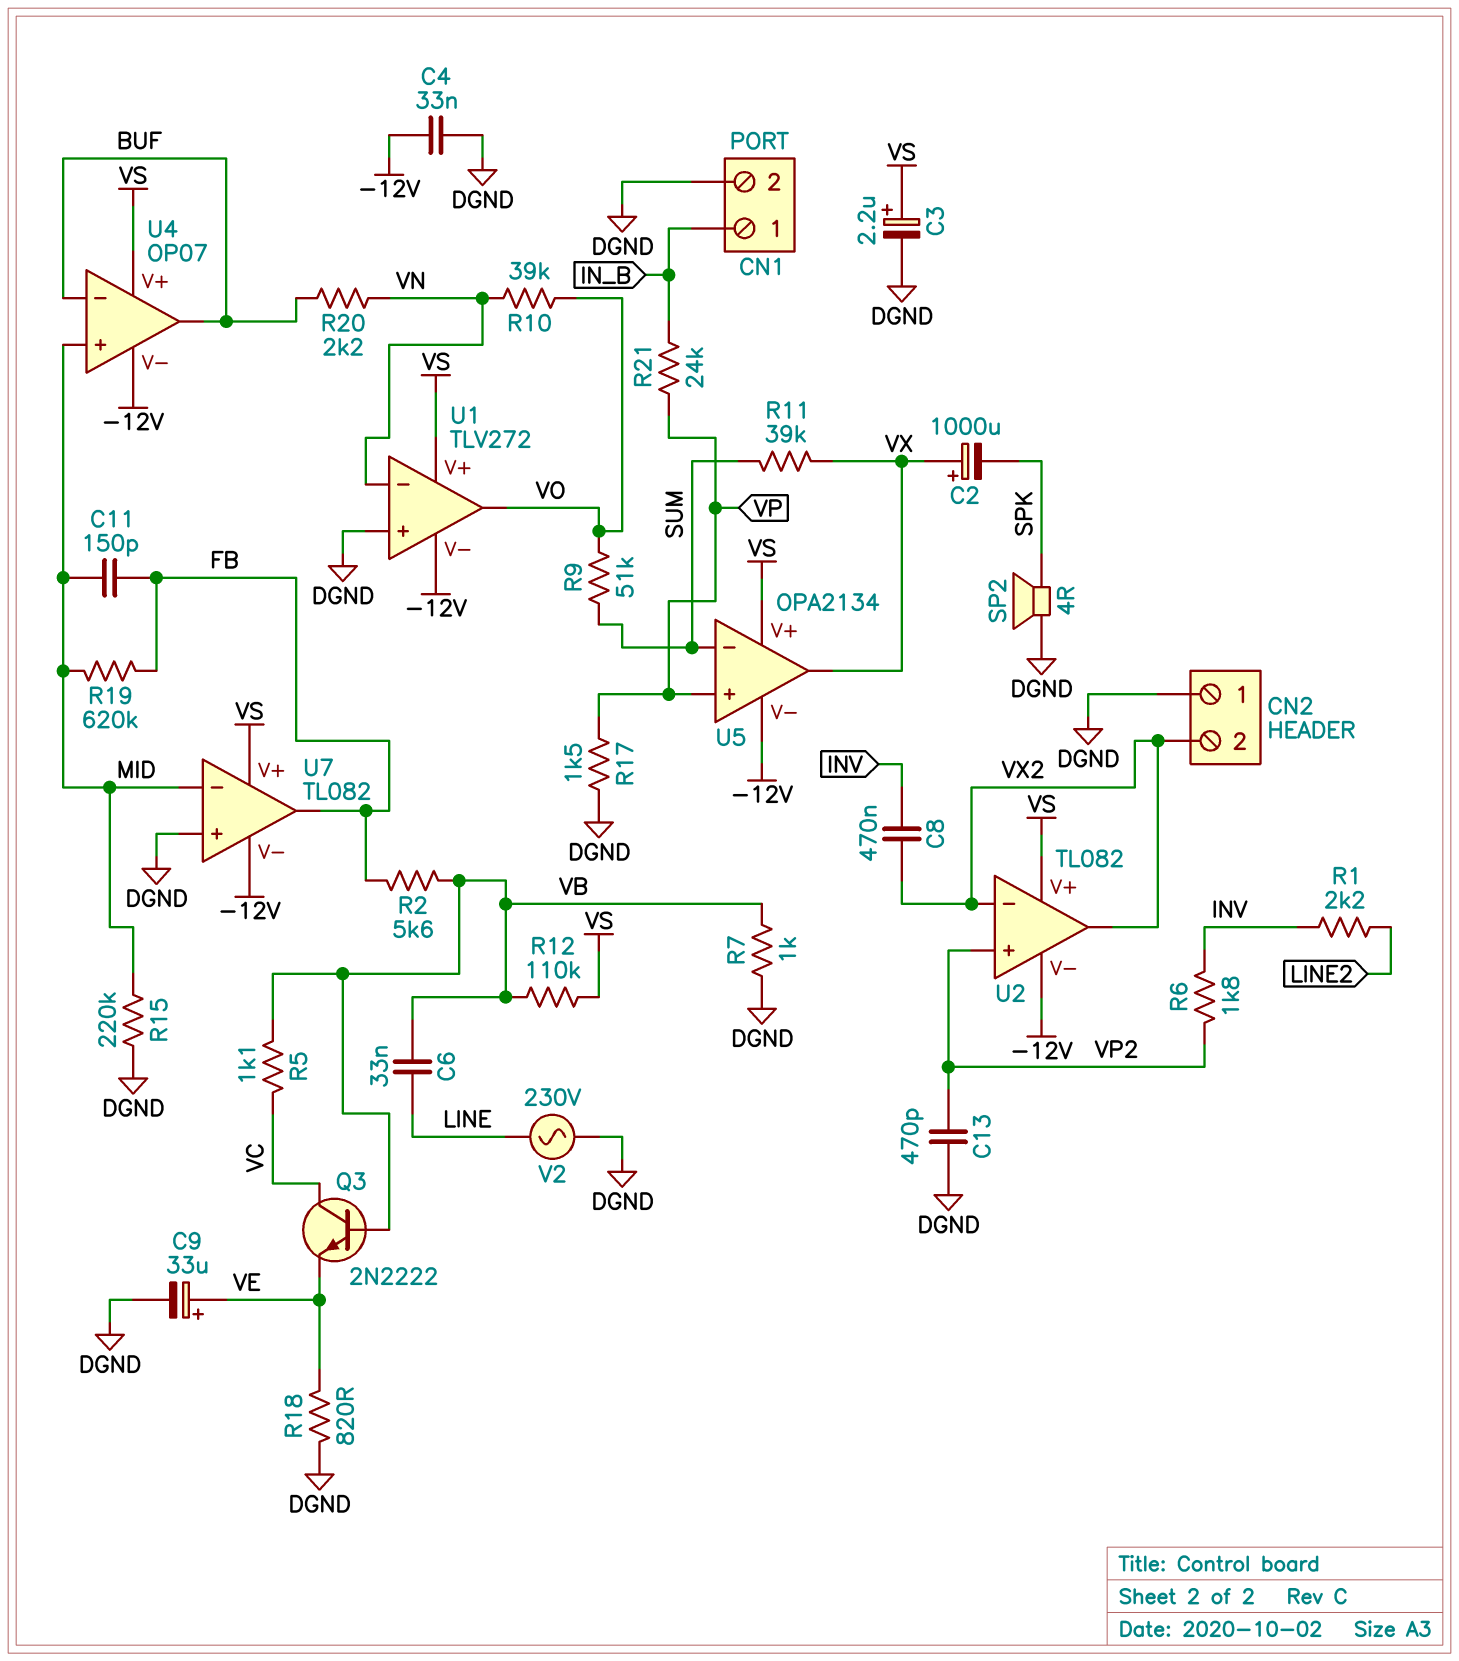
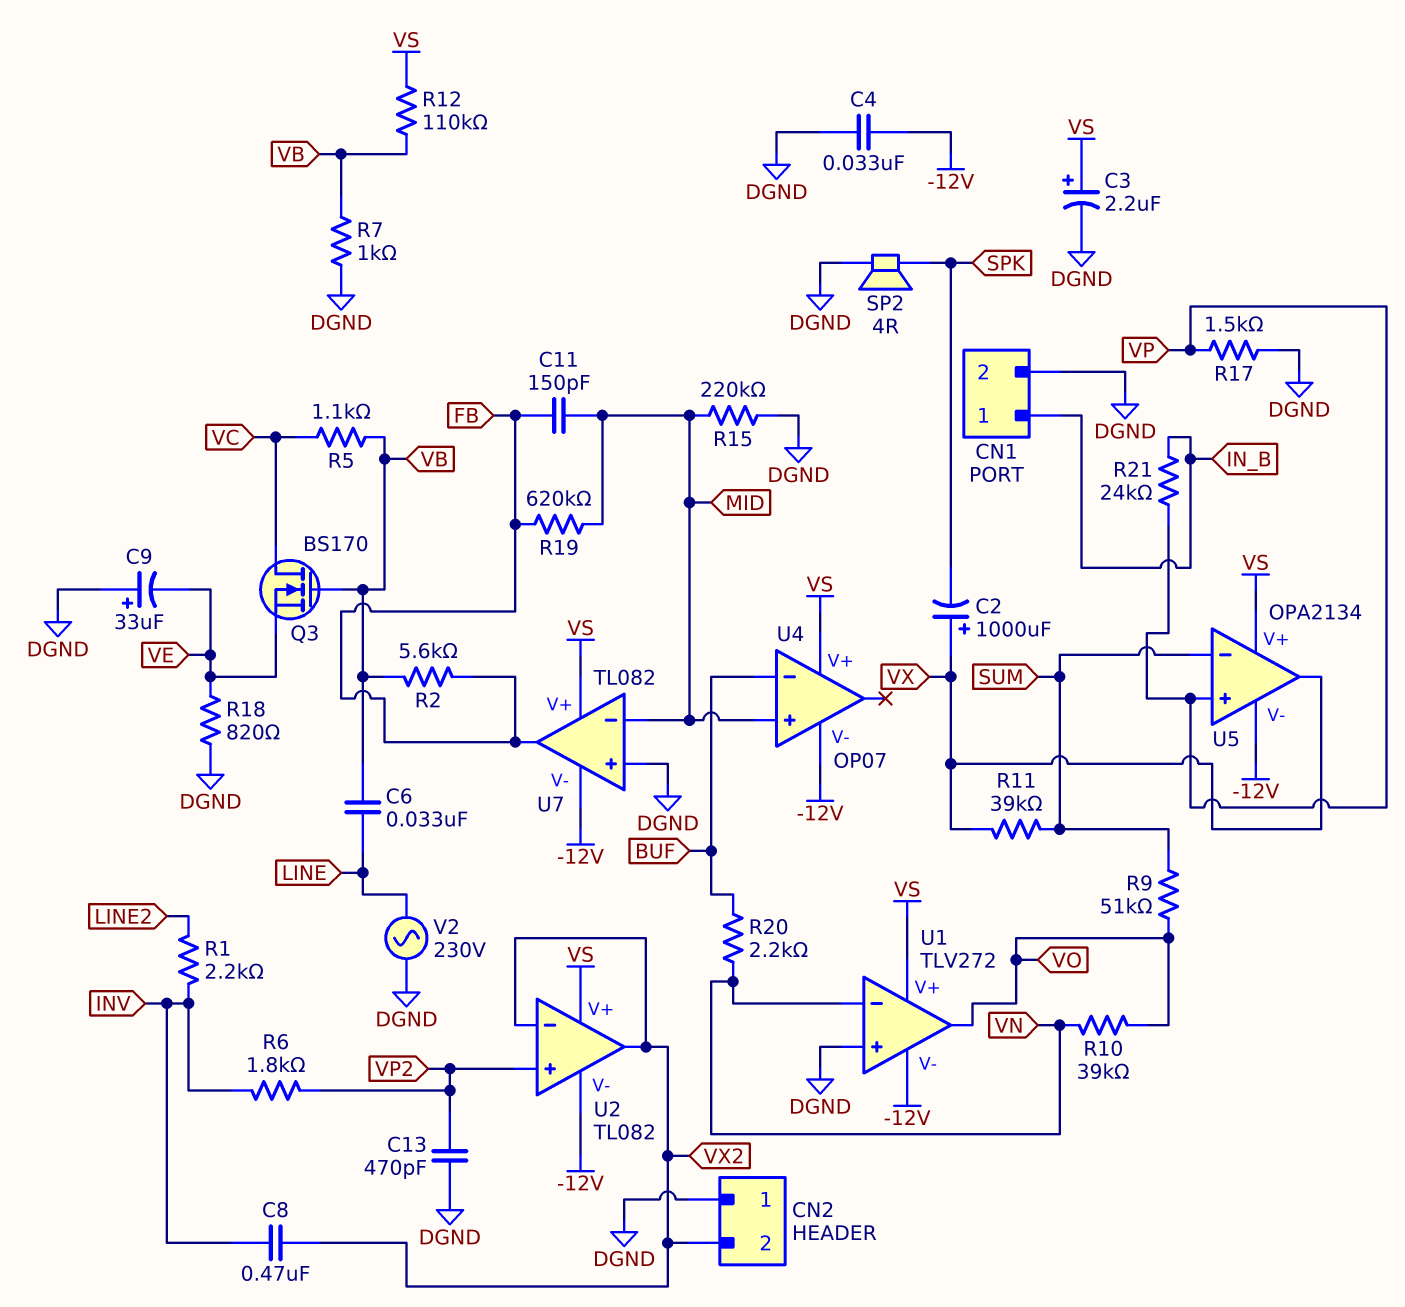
C9: 33uF (plus VE, minus DGND) -> 33uF (plus DGND, minus VE)
Q3: NPN 2N2222 (B VB, C VC, E VE) -> NMOS BS170 (G VB, D VC, S VE)
U4 pin out: BUF -> none

